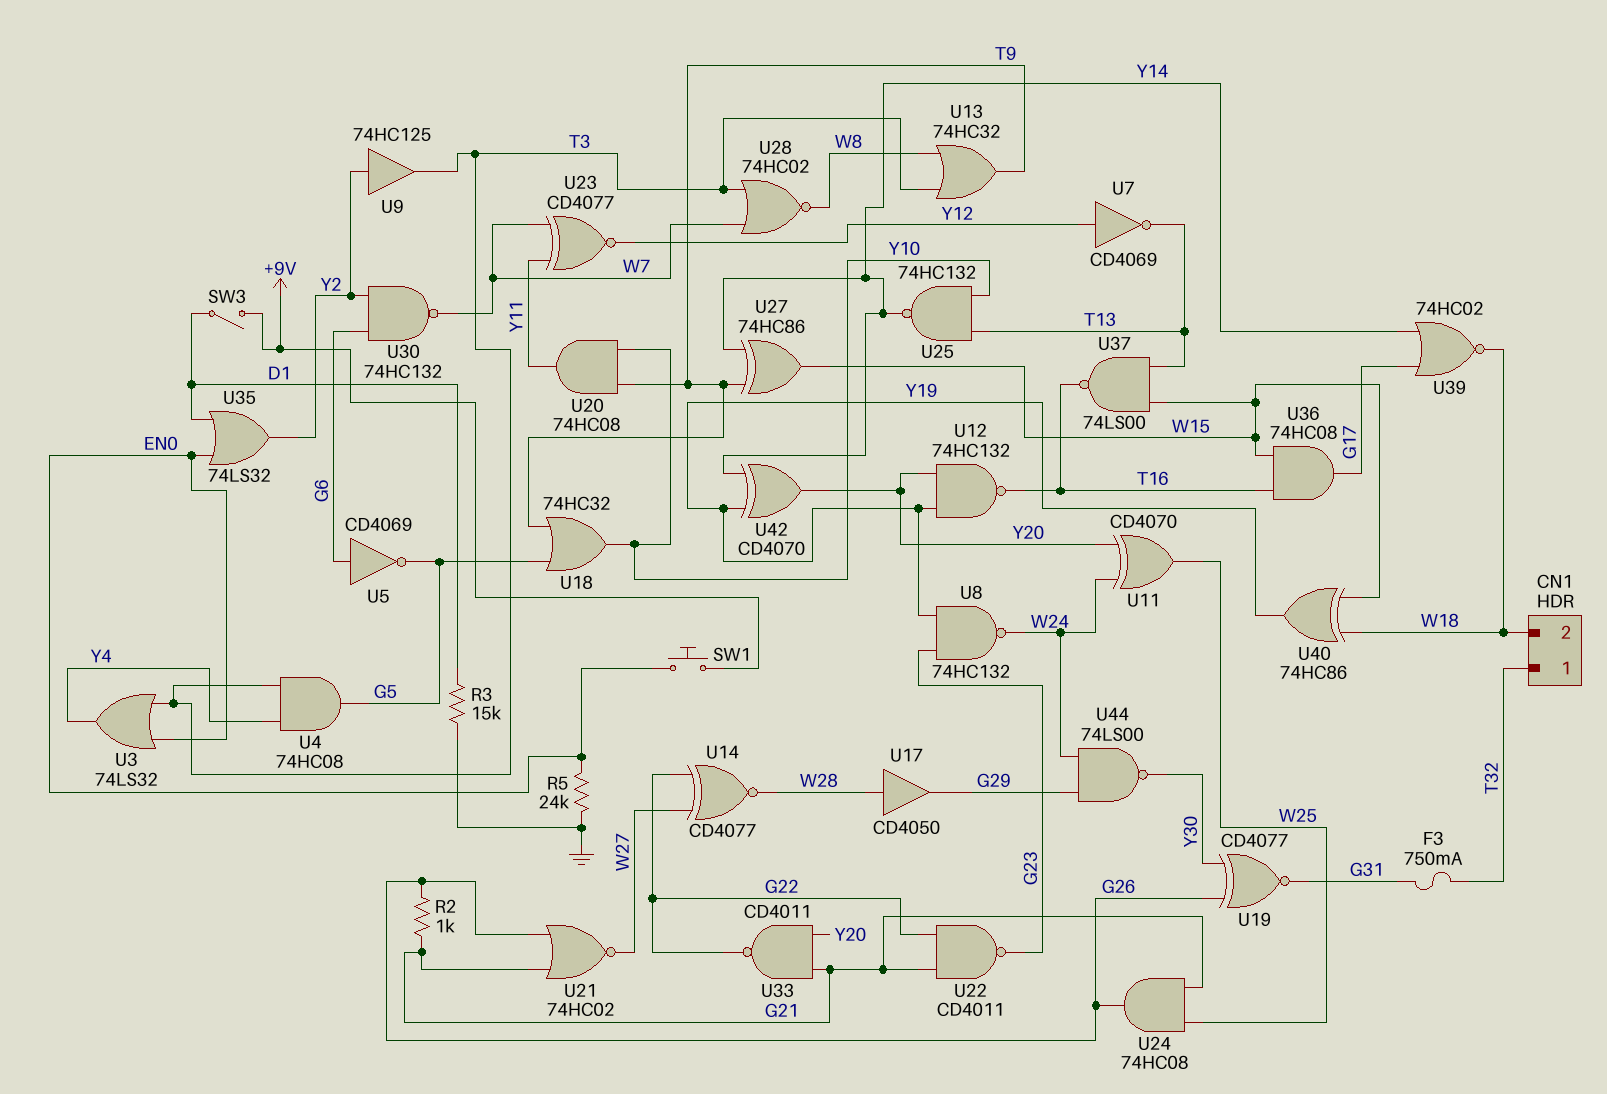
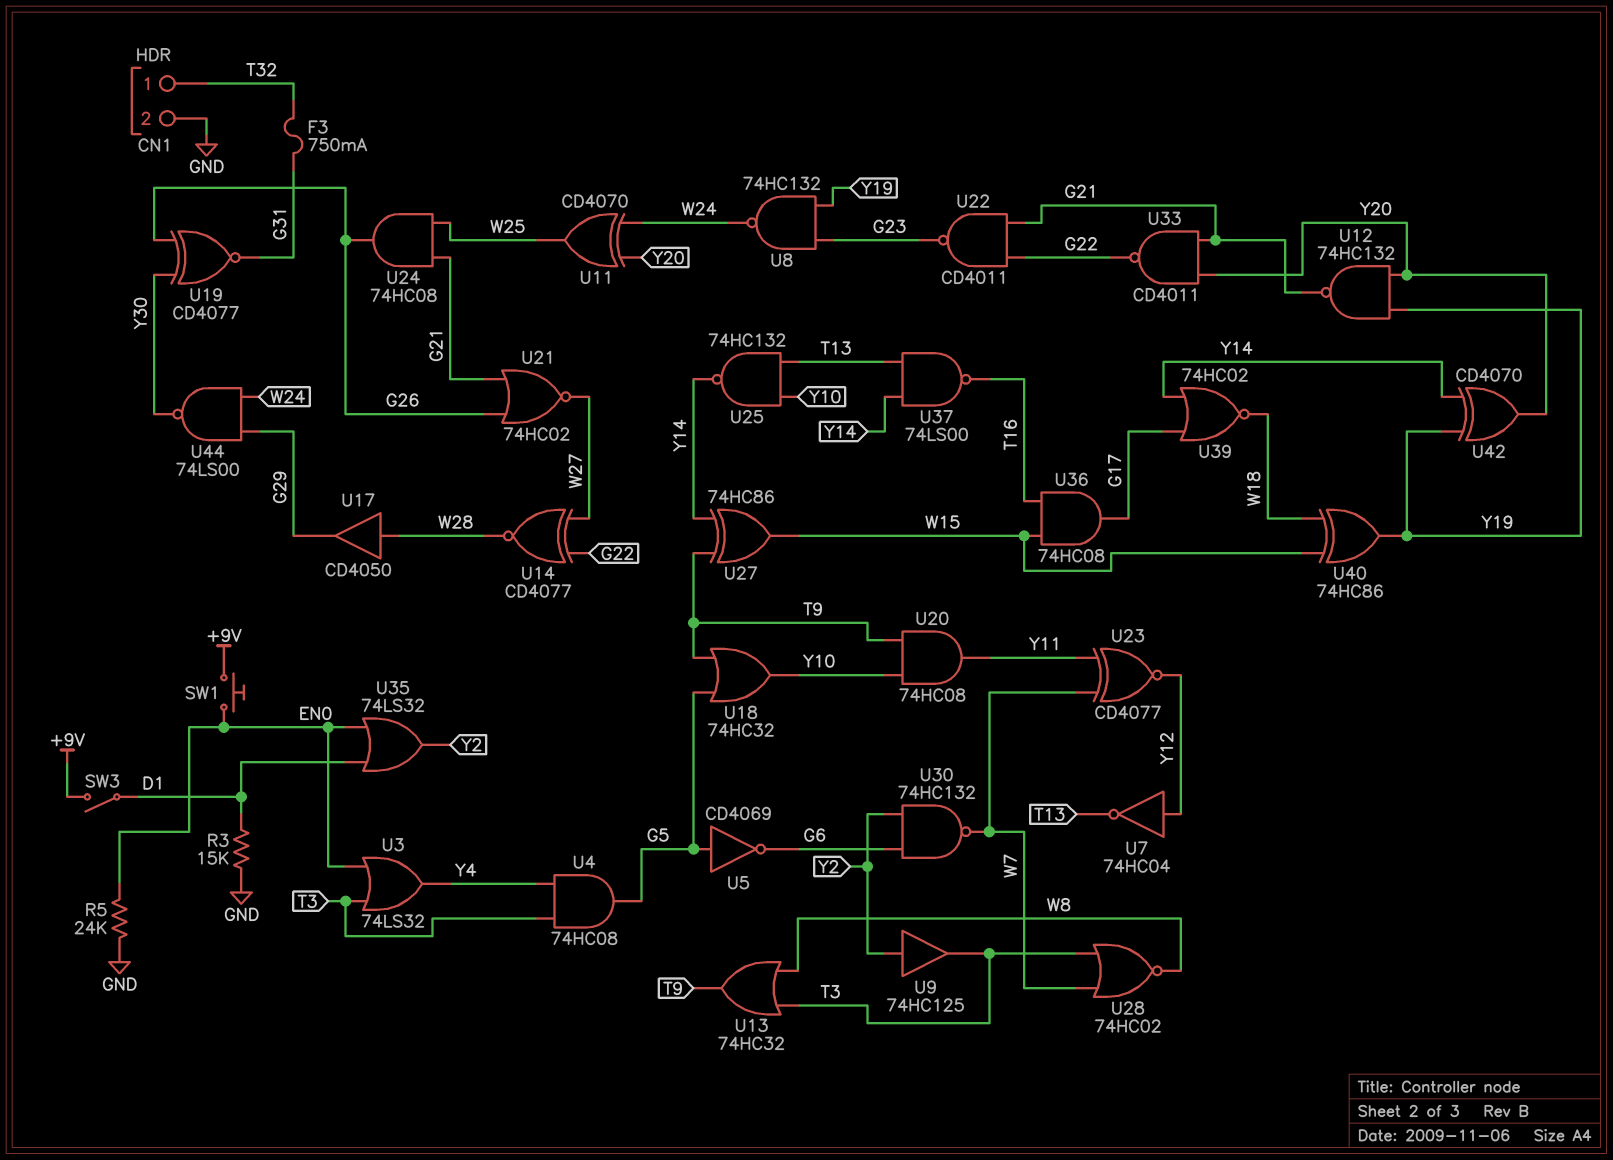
CN1 pin 2: W18 -> GND
R2: 1k (G21, G26) -> none
U5: NOT CD4069 (in G6, out G5) -> NOT CD4069 (in G5, out G6)
U7: NOT CD4069 (in Y12, out T13) -> NOT 74HC04 (in Y12, out T13)
U12: NAND 74HC132 (in Y19, in Y20, out T16) -> NAND 74HC132 (in Y19, in Y20, out G21)
U37: NAND 74LS00 (in T13, in W15, out T16) -> NAND 74LS00 (in T13, in Y14, out T16)

